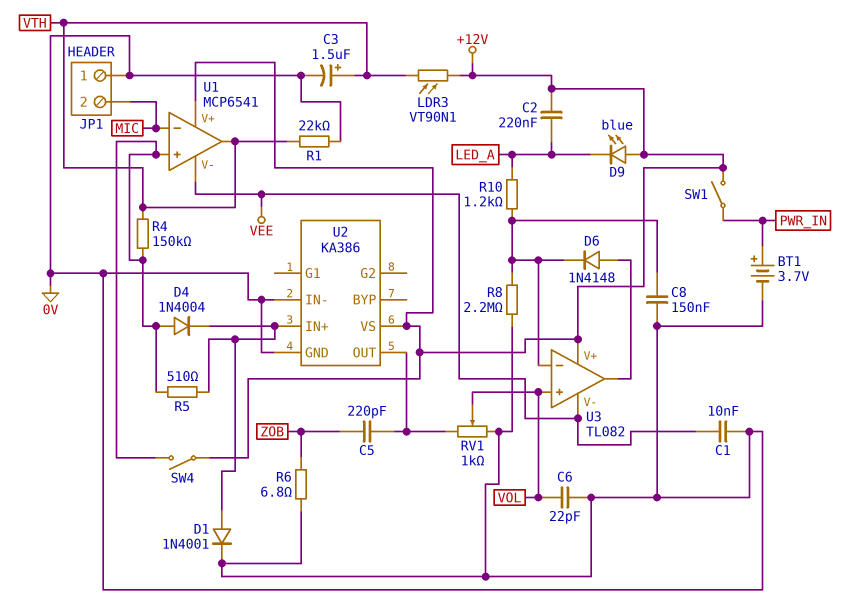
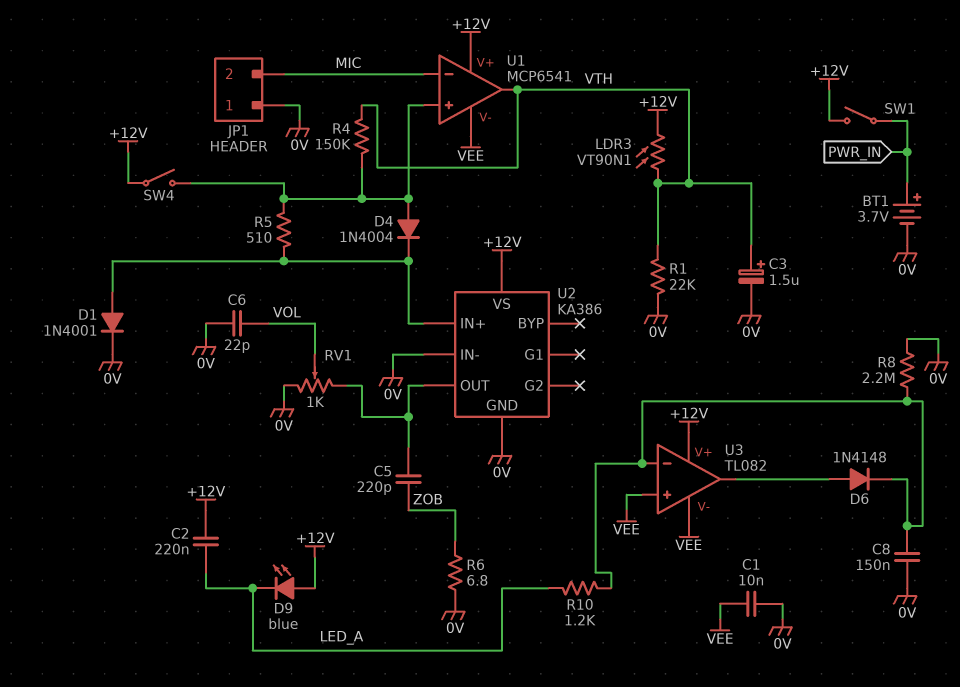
U3 pin in+: VOL -> VEE

